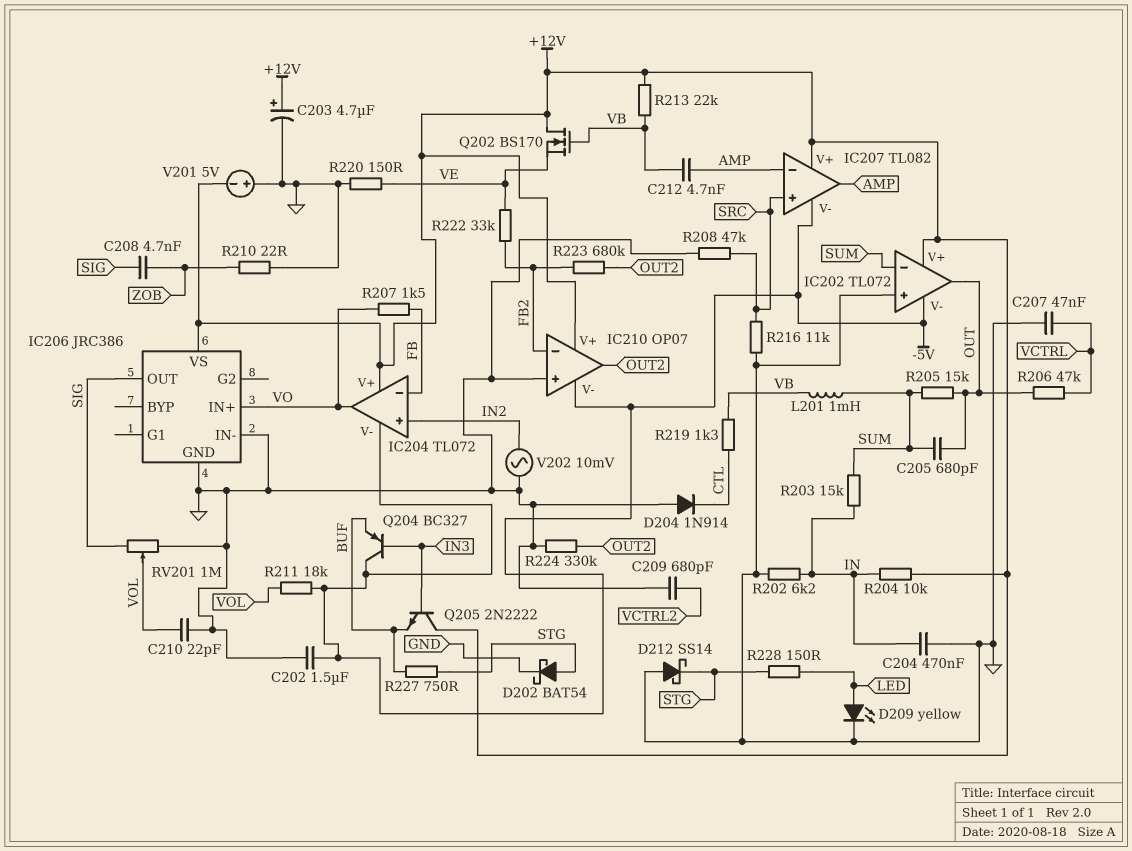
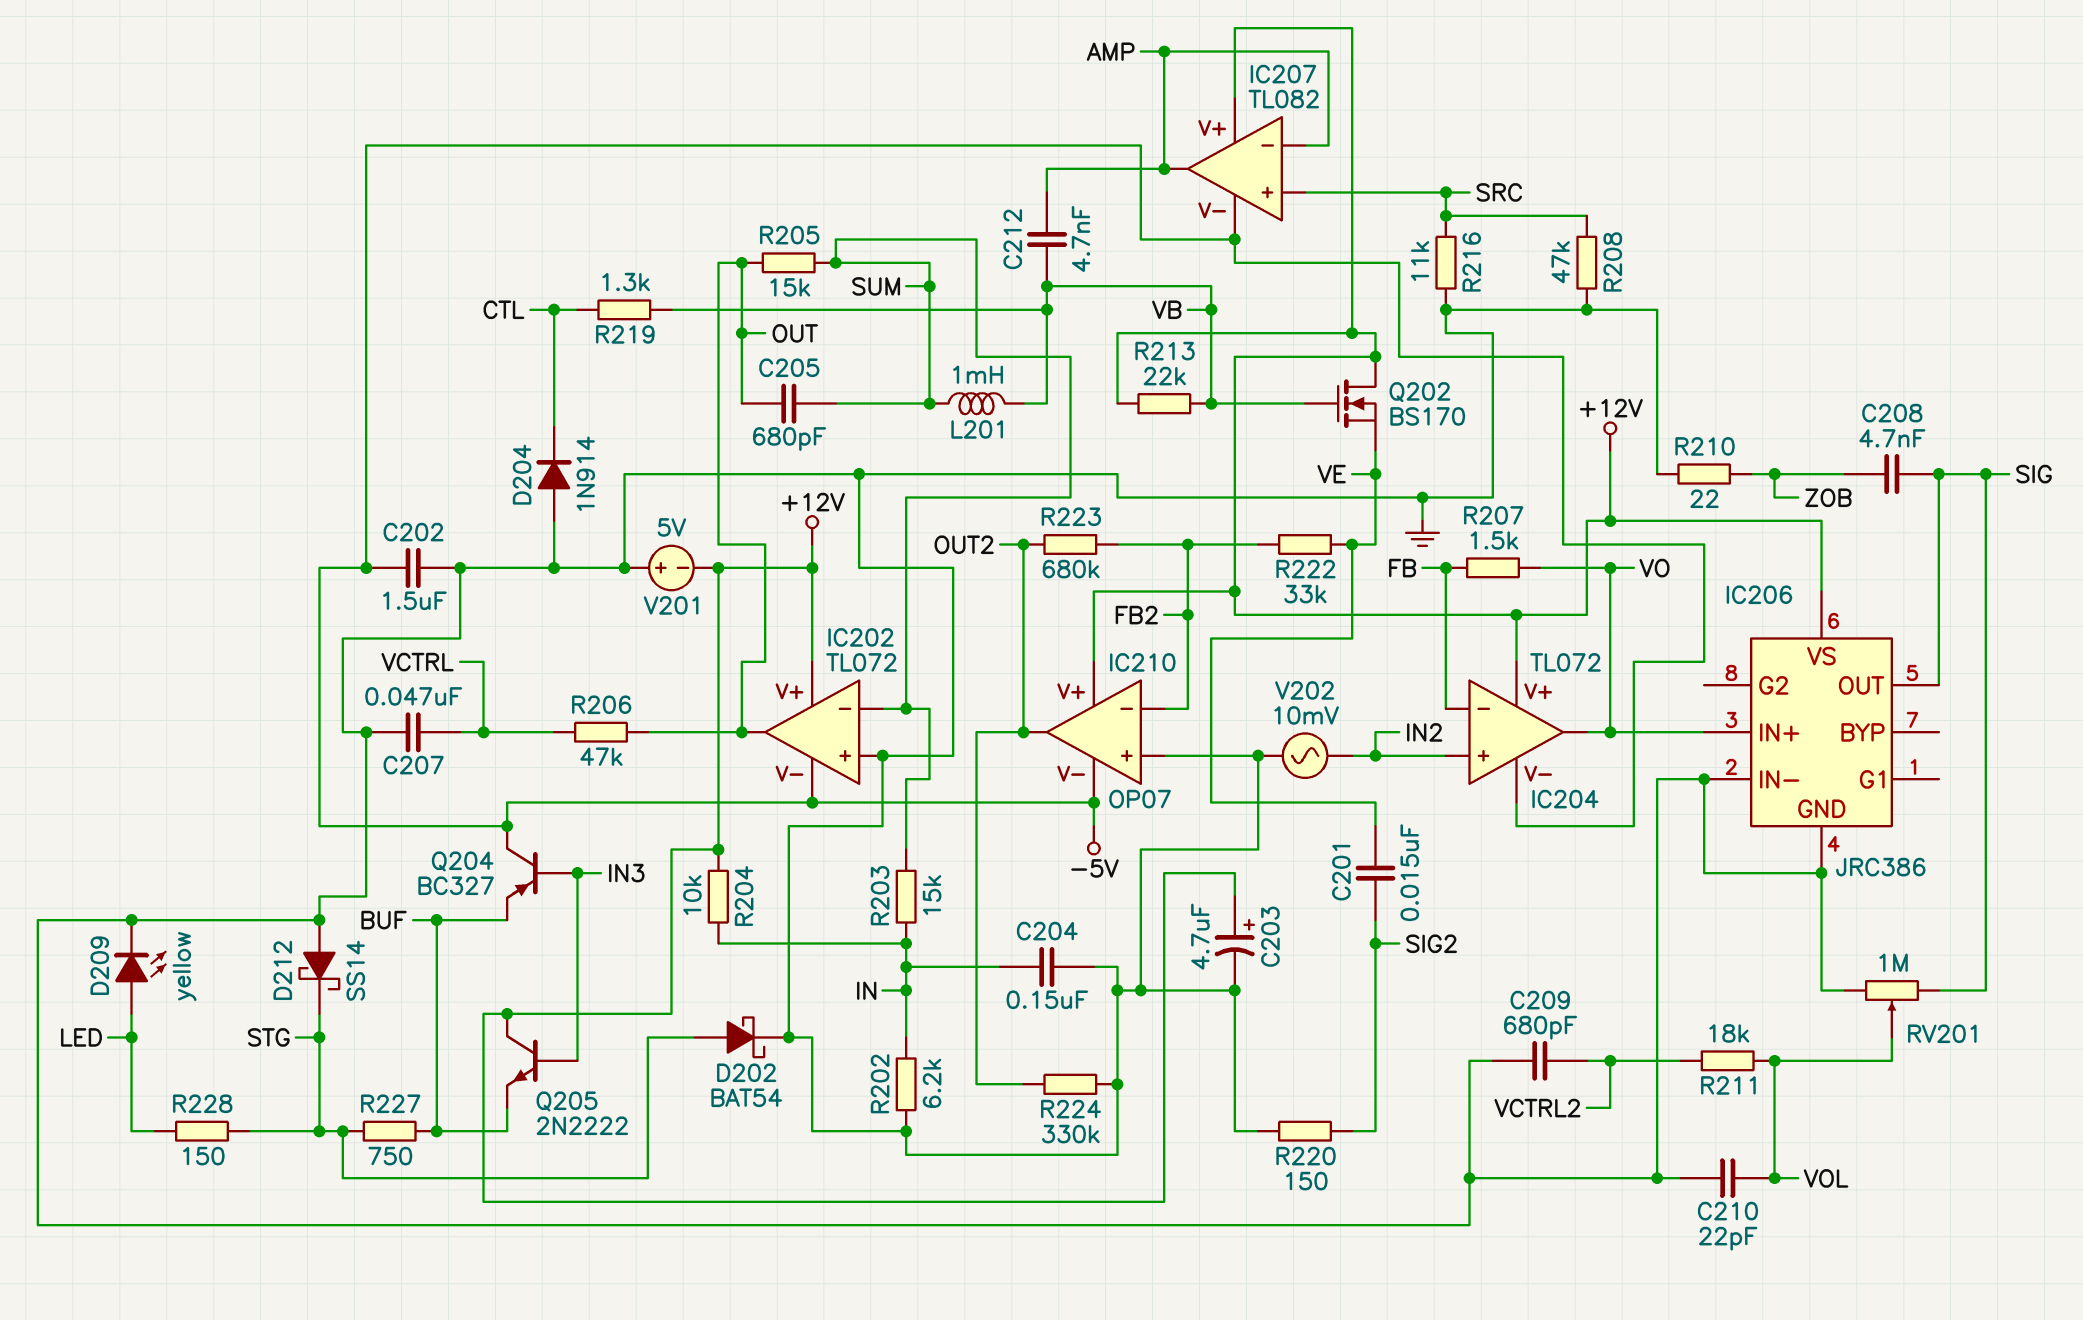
C201: none -> 15nF (SIG2, VE)
C204: 470nF (GND, IN) -> 150nF (GND, IN)
R211: 18k (-5V, VOL) -> 18k (VCTRL2, VOL)
R220: 150 (GND, VE) -> 150 (GND, SIG2)

